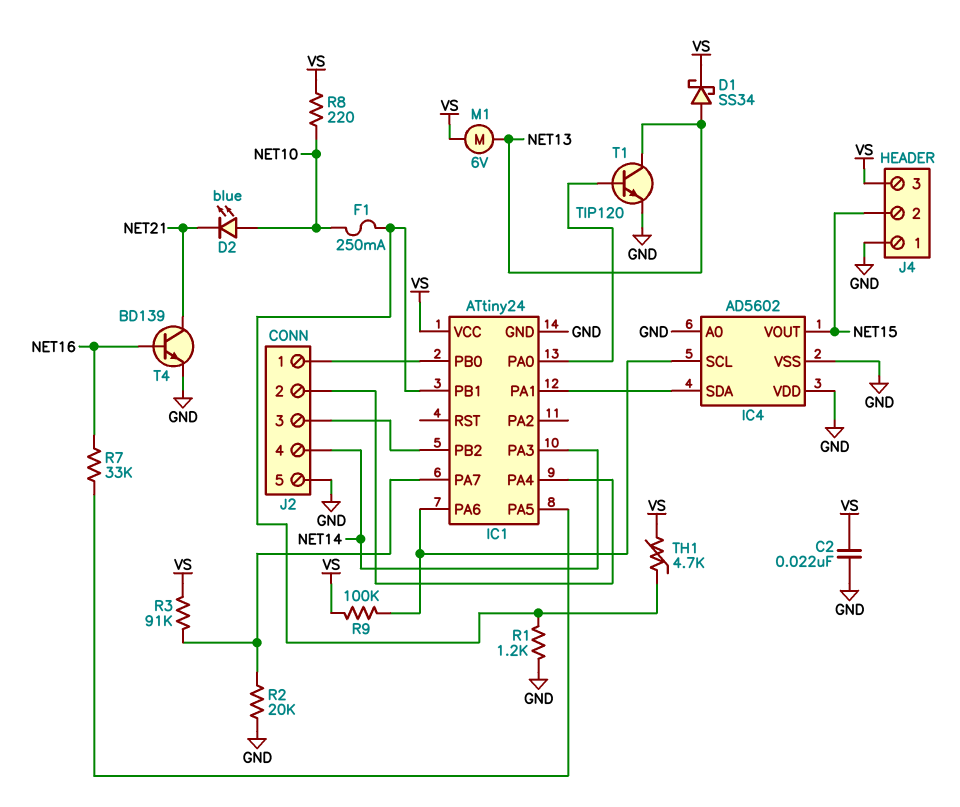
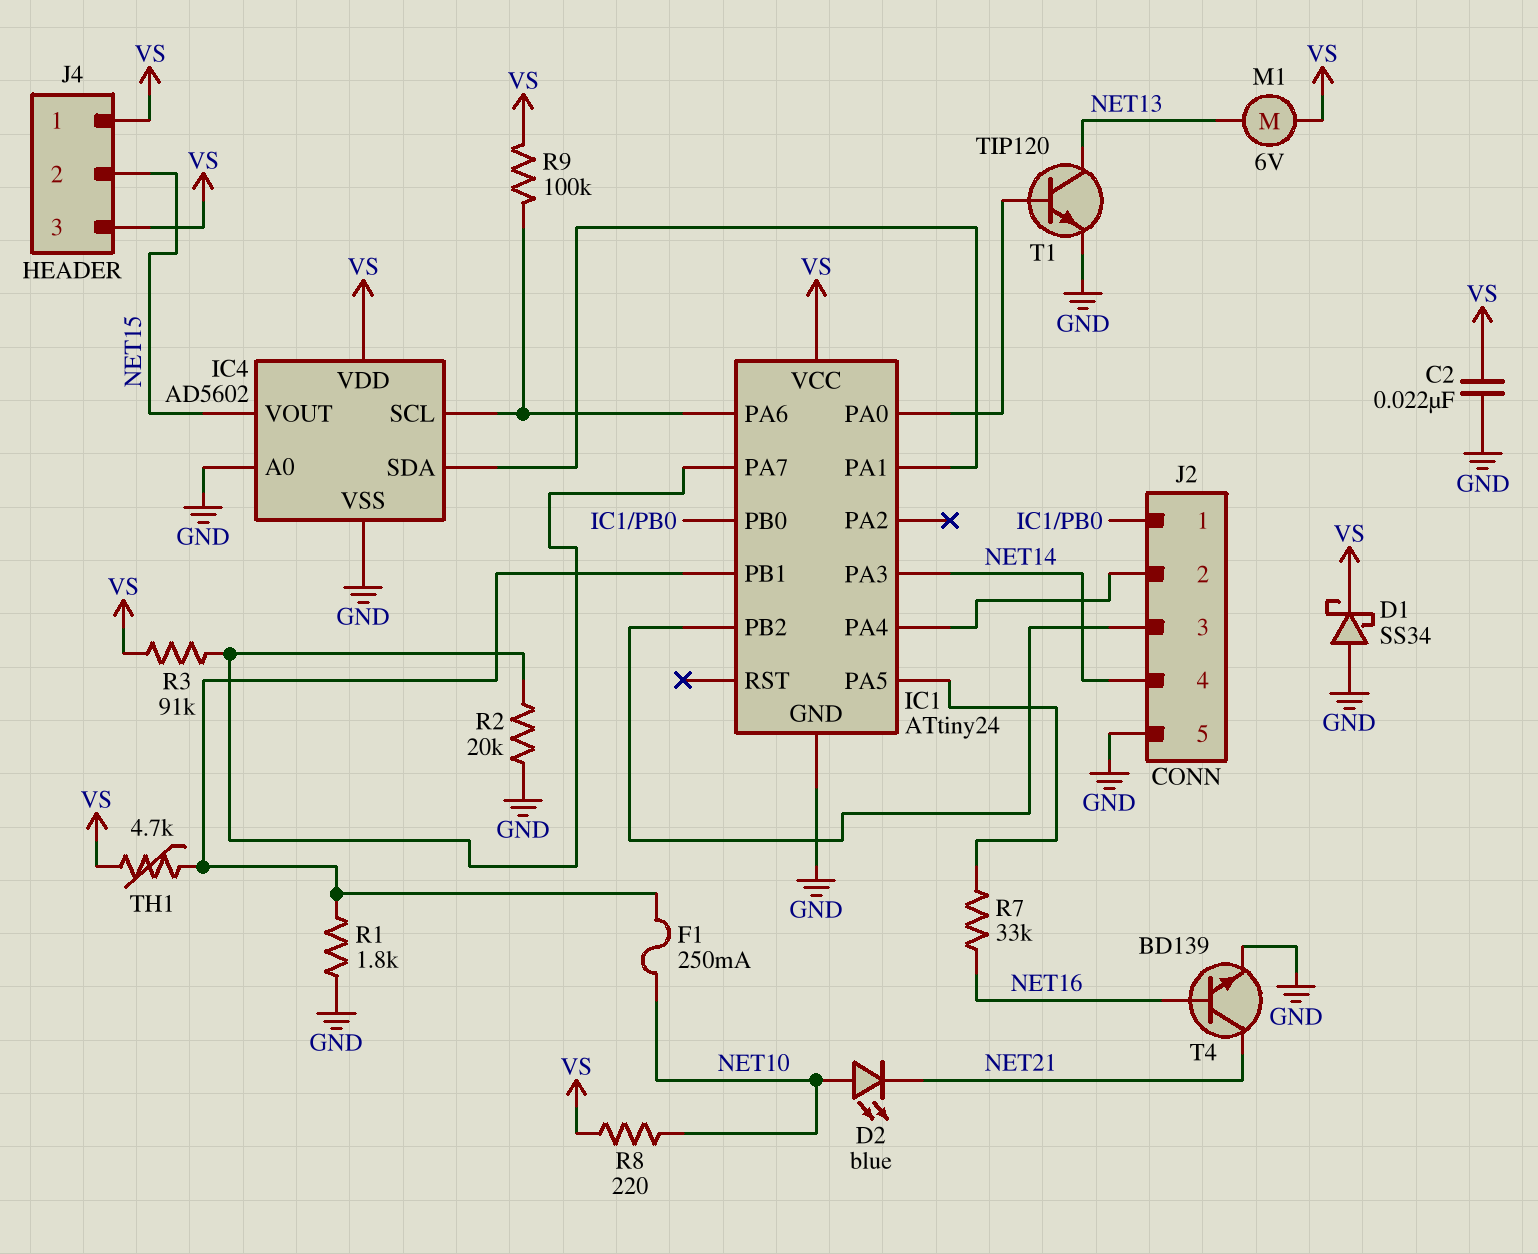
D1: schottky SS34 (A NET13, K VS) -> schottky SS34 (A GND, K VS)
IC4 pin VDD: GND -> VS
J4 pin 1: GND -> VS
R1: 1.2k (GND, IC1/PB1) -> 1.8k (GND, IC1/PB1)

